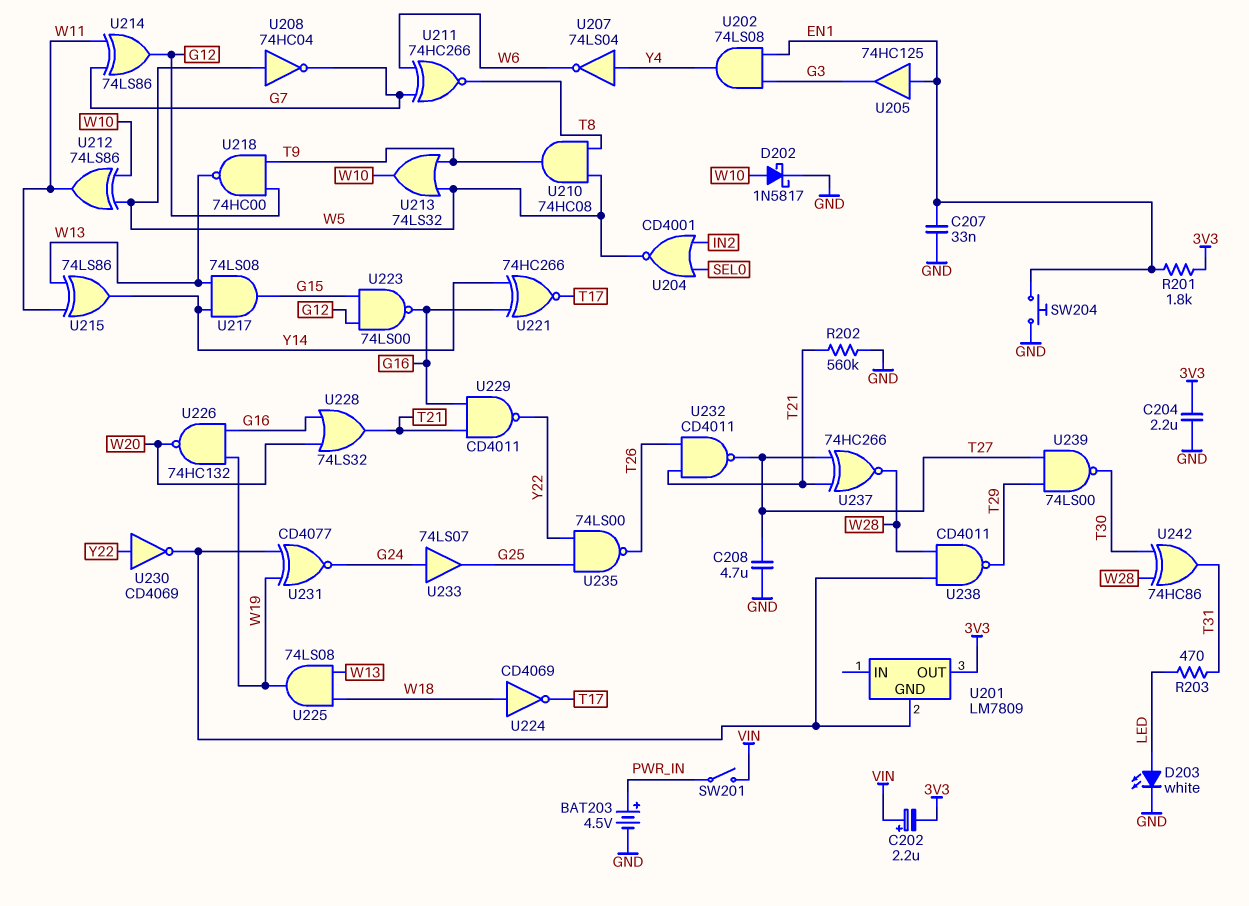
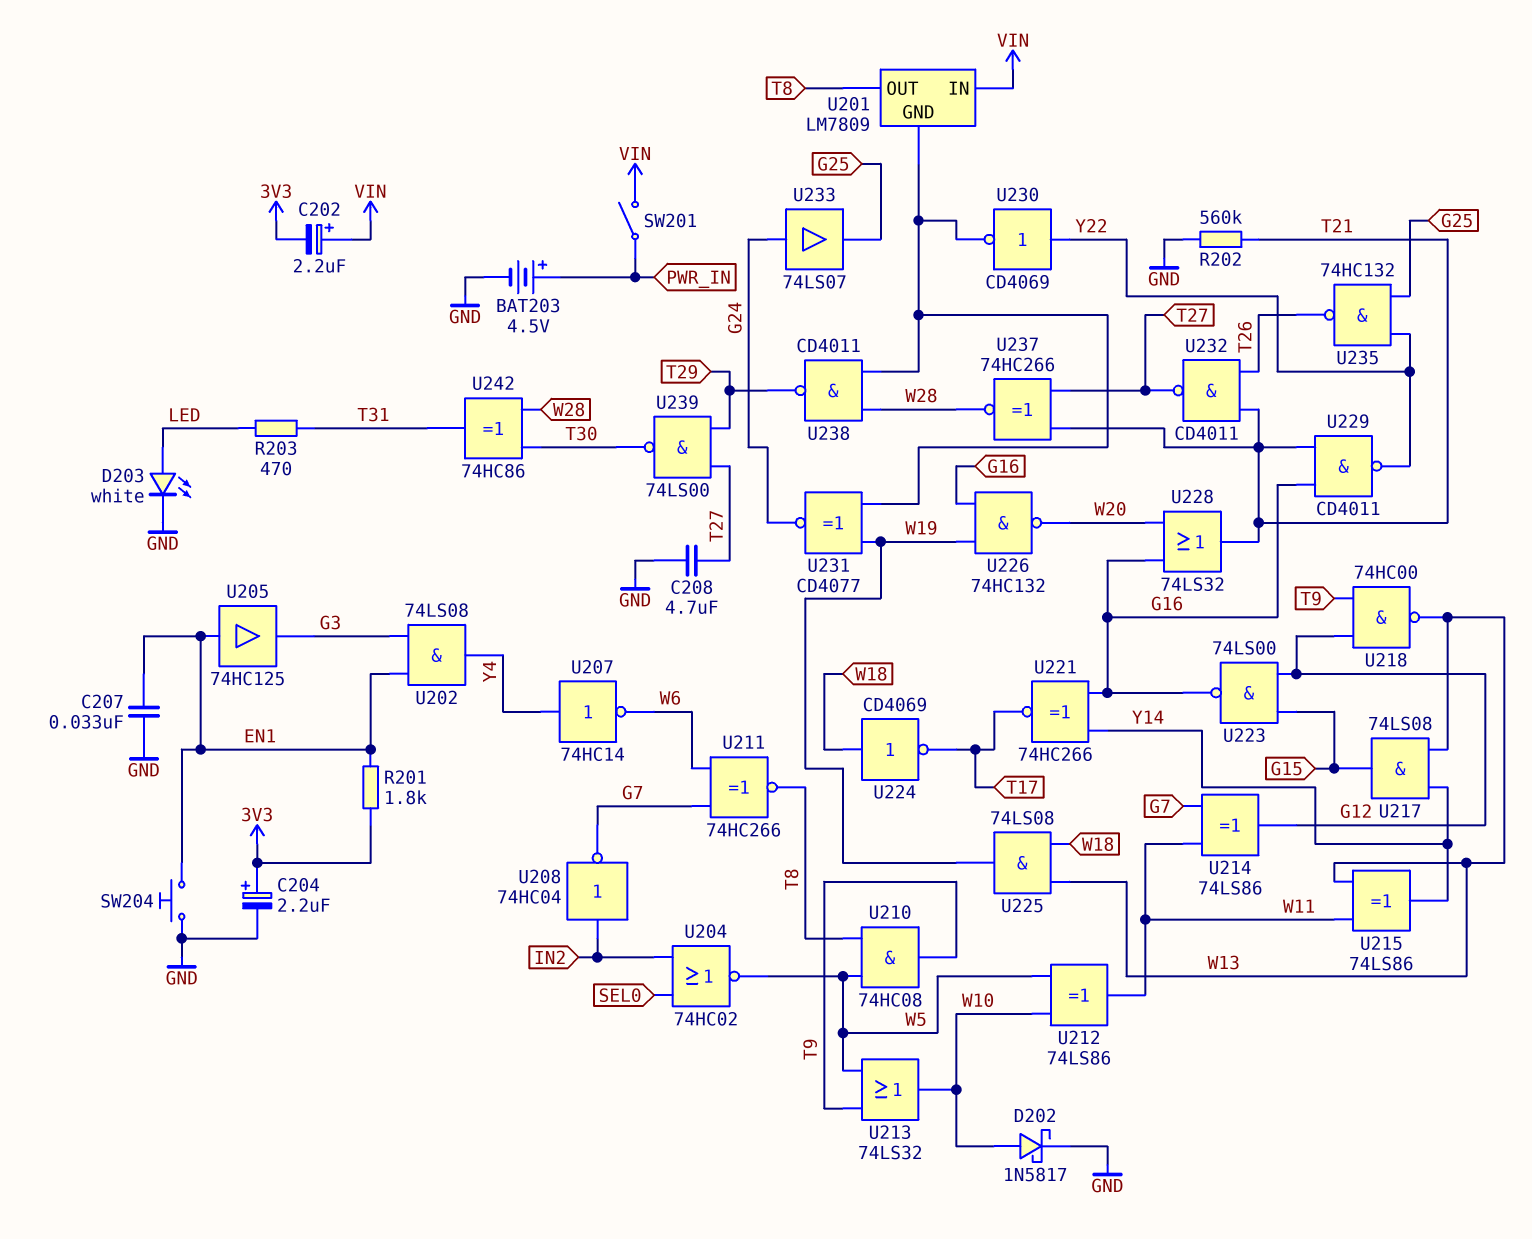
C204: 2.2uF (3V3, GND) -> 2.2uF (plus 3V3, minus GND)
U201 pin IN: none -> VIN
U201 pin OUT: 3V3 -> T8
U204: NOR CD4001 (in IN2, in SEL0, out W5) -> NOR 74HC02 (in IN2, in SEL0, out W5)
U207: NOT 74LS04 (in Y4, out W6) -> NOT 74HC14 (in Y4, out W6)
U208: NOT 74HC04 (in W5, out G7) -> NOT 74HC04 (in IN2, out G7)
U235: NAND 74LS00 (in G25, in Y22, out T26) -> NAND 74HC132 (in G25, in Y22, out T26)

